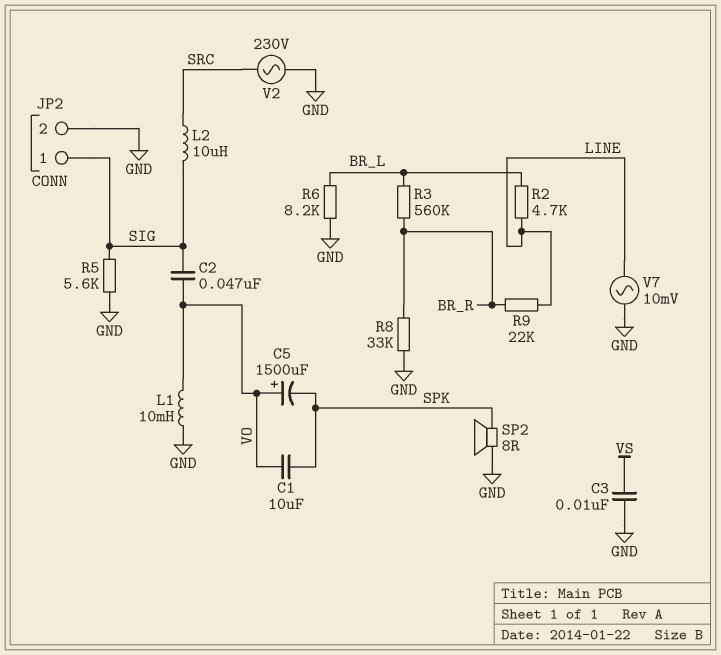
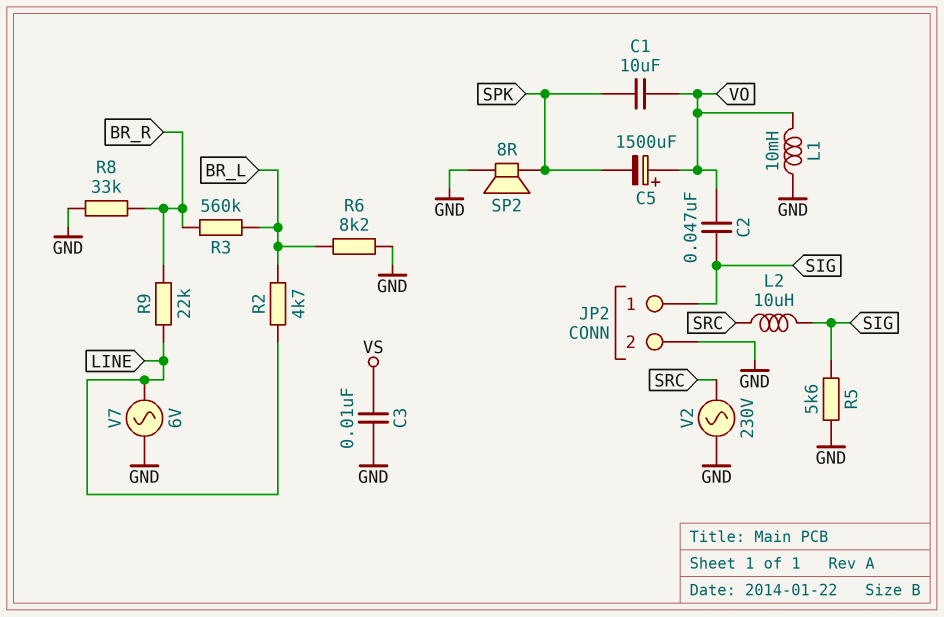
V7: AC 10mV (GND, LINE) -> AC 6V (GND, LINE)

